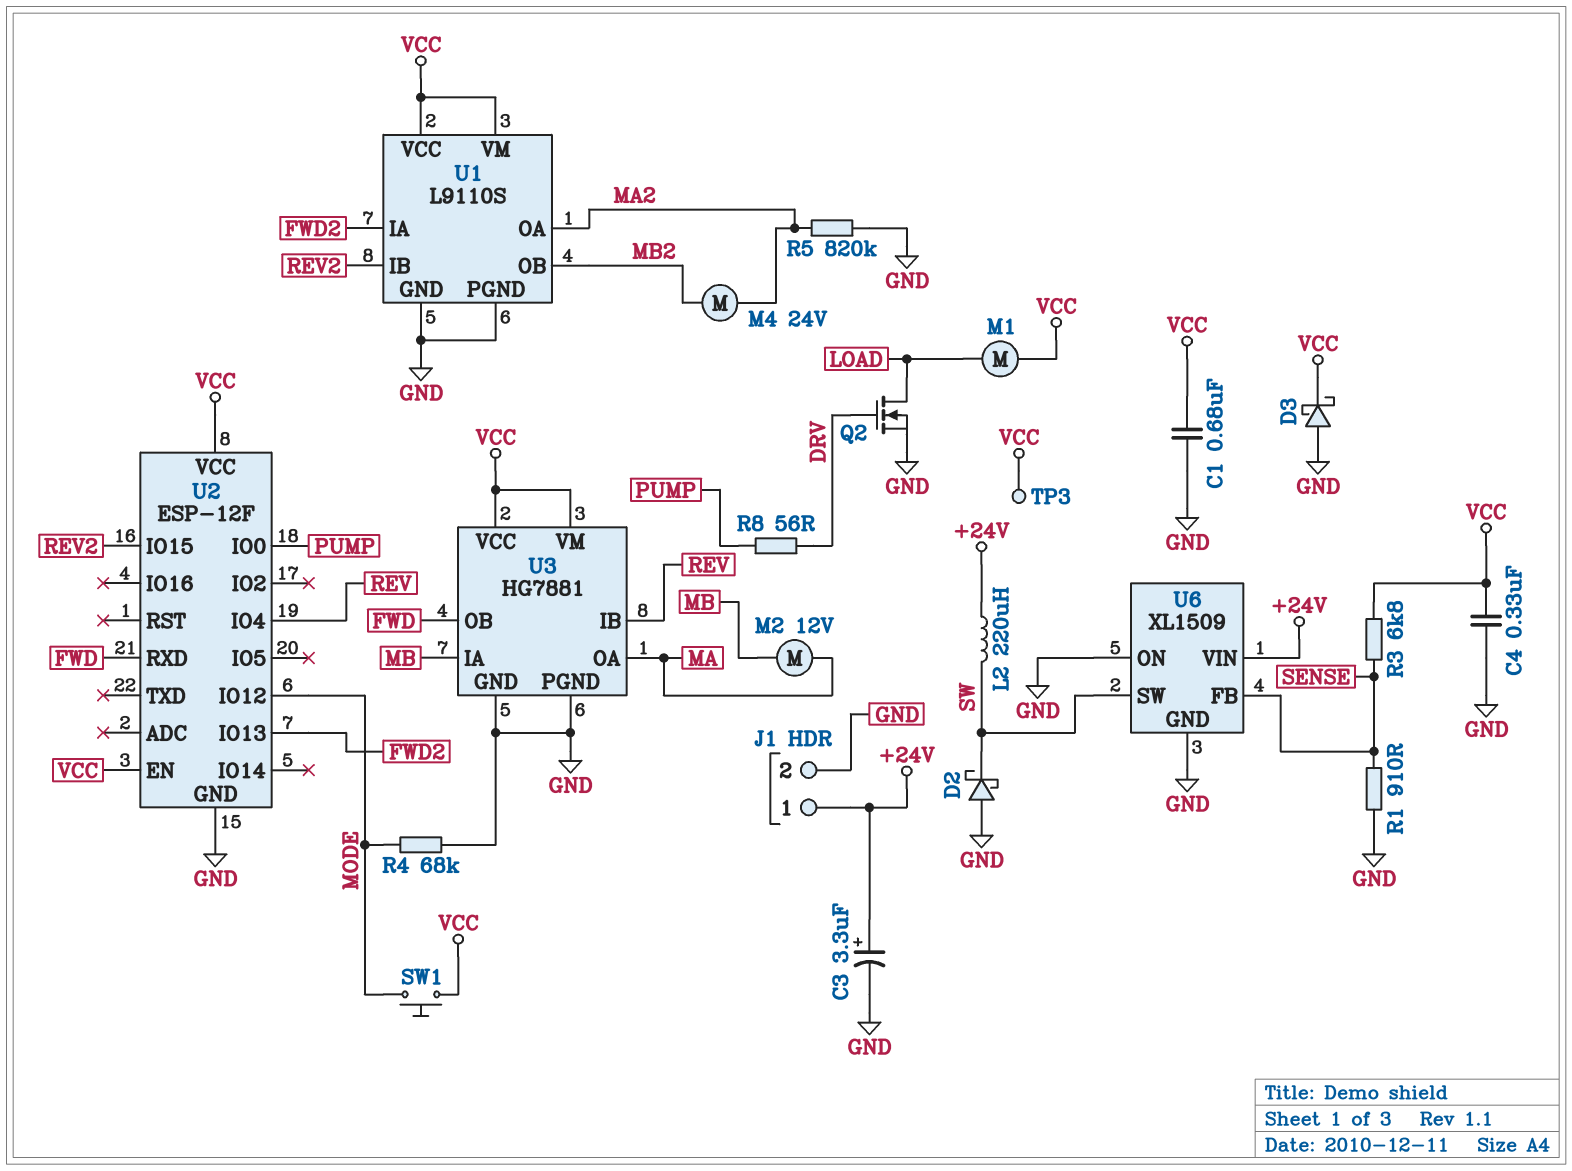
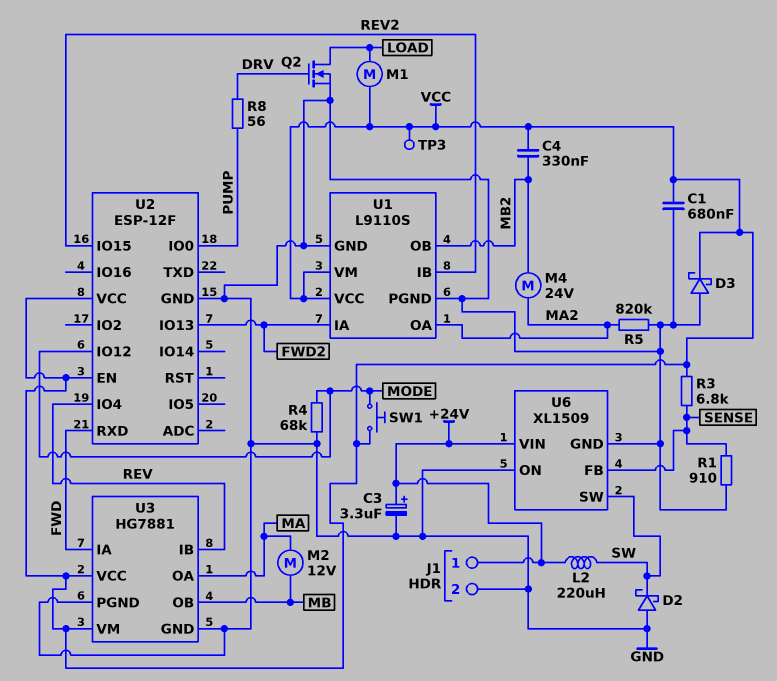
C4: 330nF (GND, VCC) -> 330nF (MB2, VCC)
U3 pin IA: MB -> FWD
U3 pin OB: FWD -> MB

